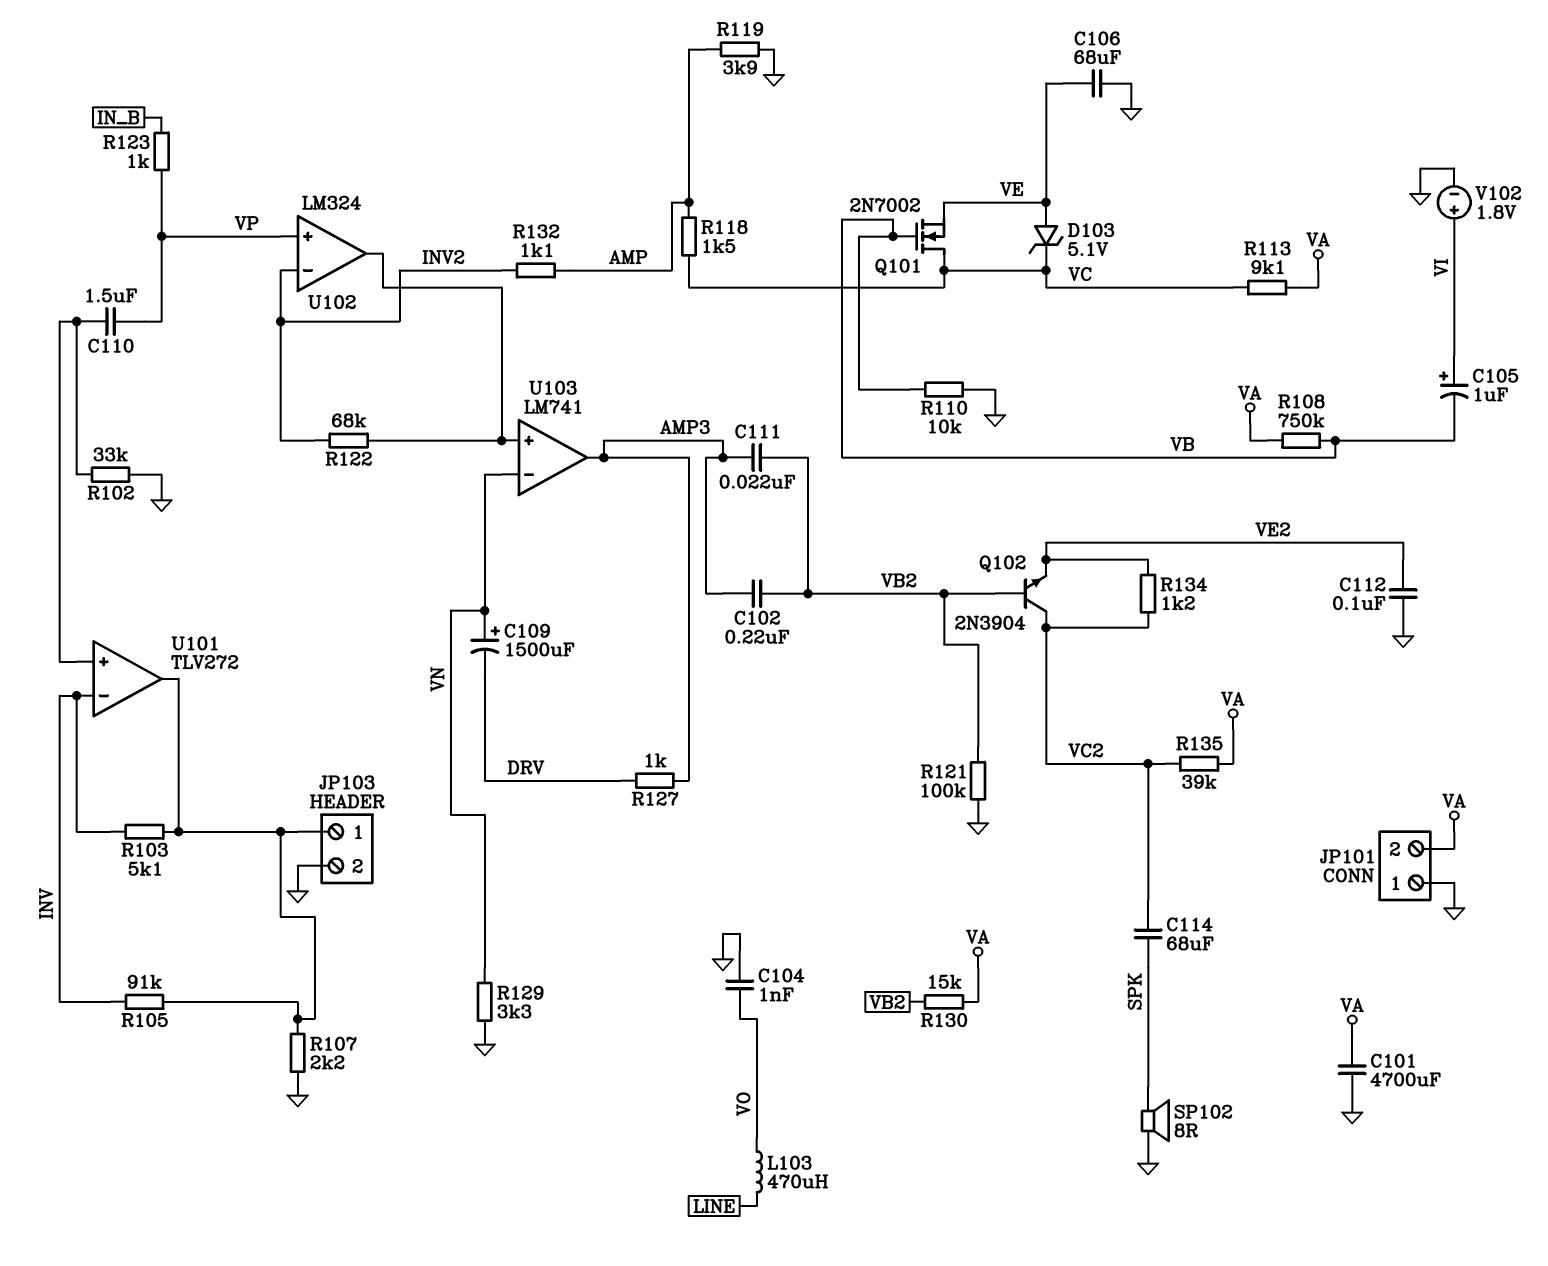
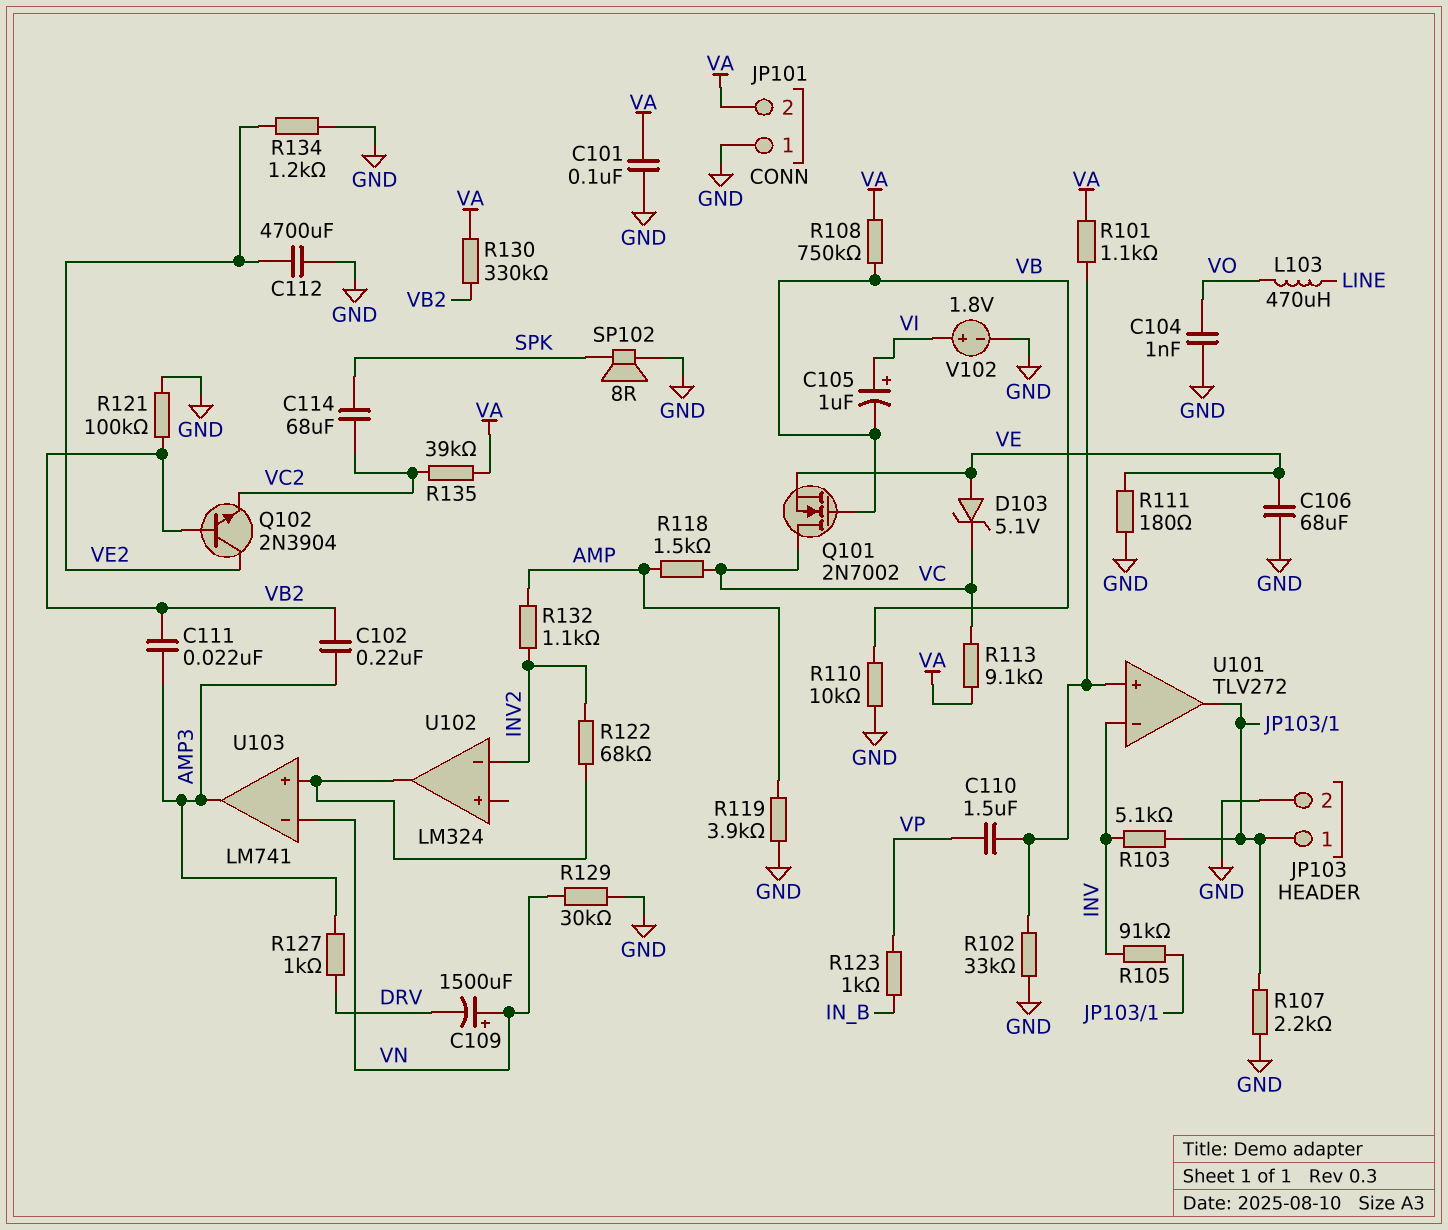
C101: 4700uF (GND, VA) -> 100nF (GND, VA)
C112: 100nF (GND, VE2) -> 4700uF (GND, VE2)
Q102: NPN 2N3904 (B VB2, C VC2, E VE2) -> NPN 2N3904 (B VB2, C VE2, E VC2)
R101: none -> 1.1k (U101/in+, VA)
R111: none -> 180 (GND, VE)
R129: 3.3k (GND, VN) -> 30k (GND, VN)
R130: 15k (VA, VB2) -> 330k (VA, VB2)
R134: 1.2k (VC2, VE2) -> 1.2k (GND, VE2)
U102 pin in+: VP -> none

